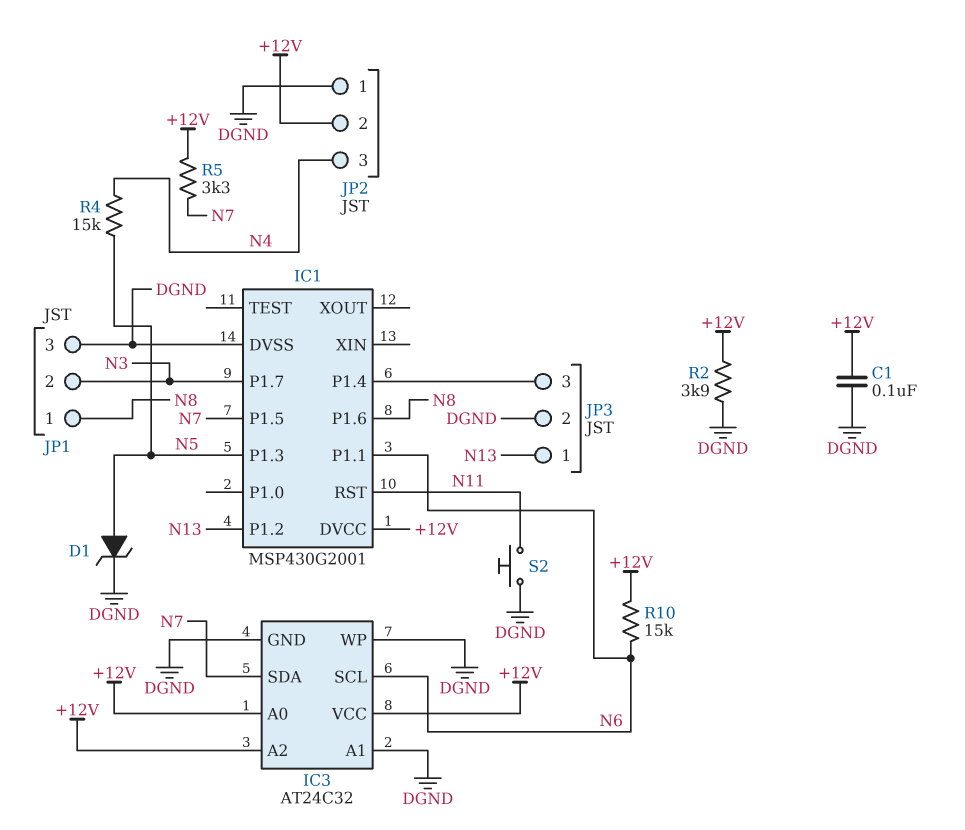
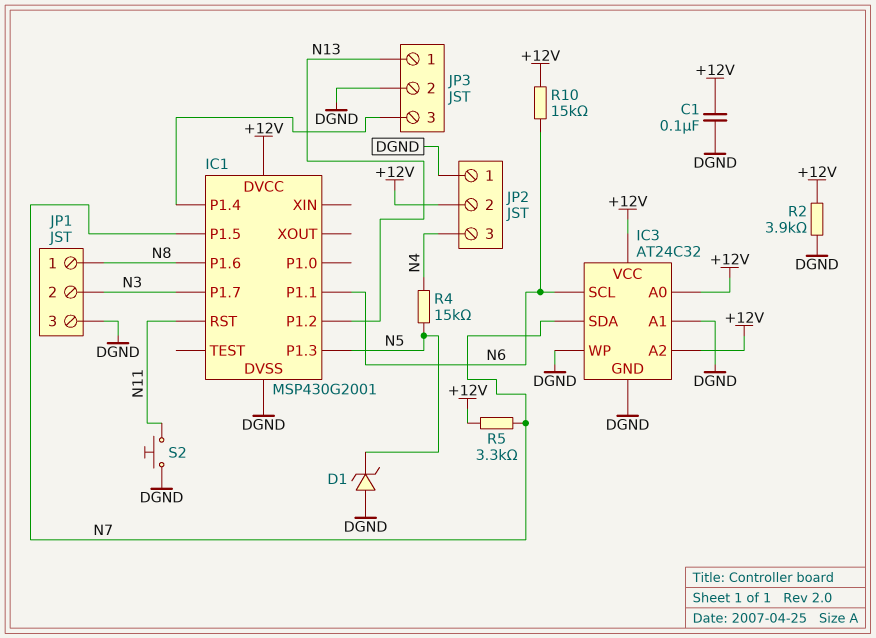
D1: zener (A N5, K DGND) -> zener (A DGND, K N5)

